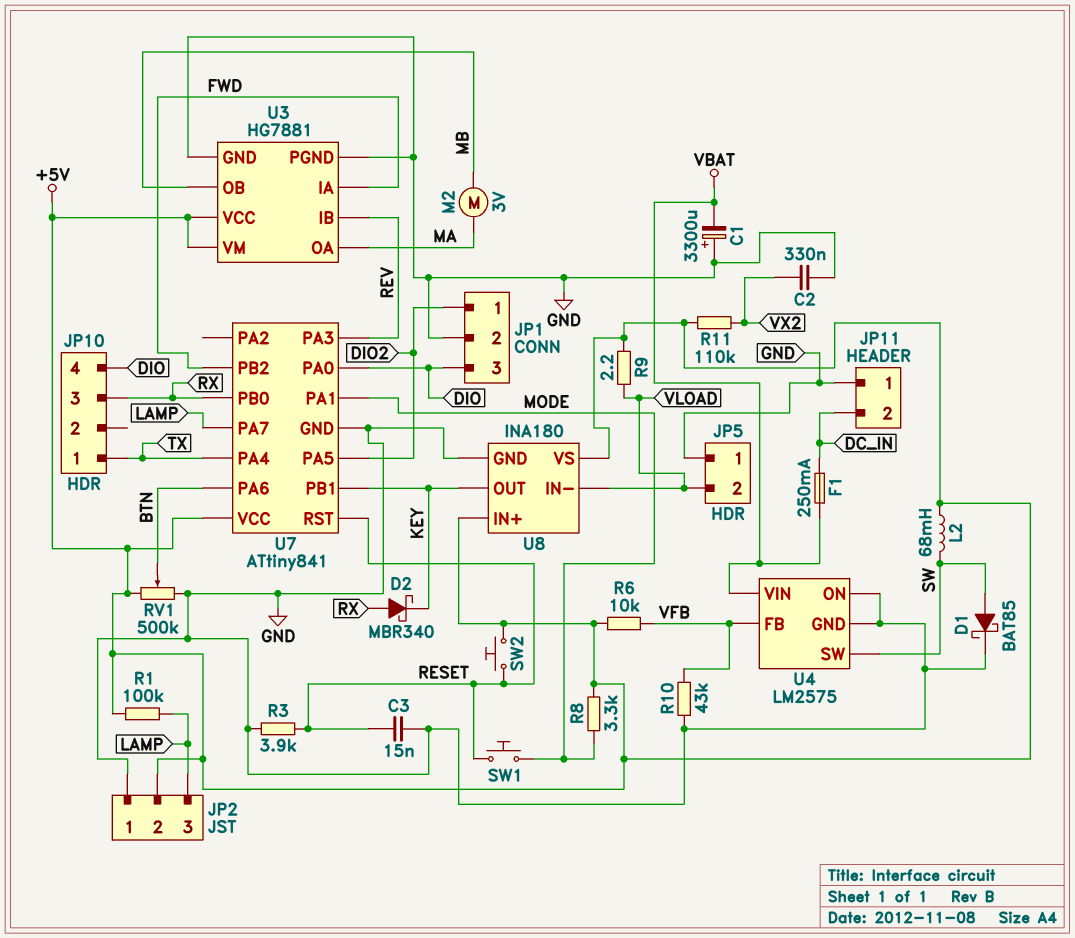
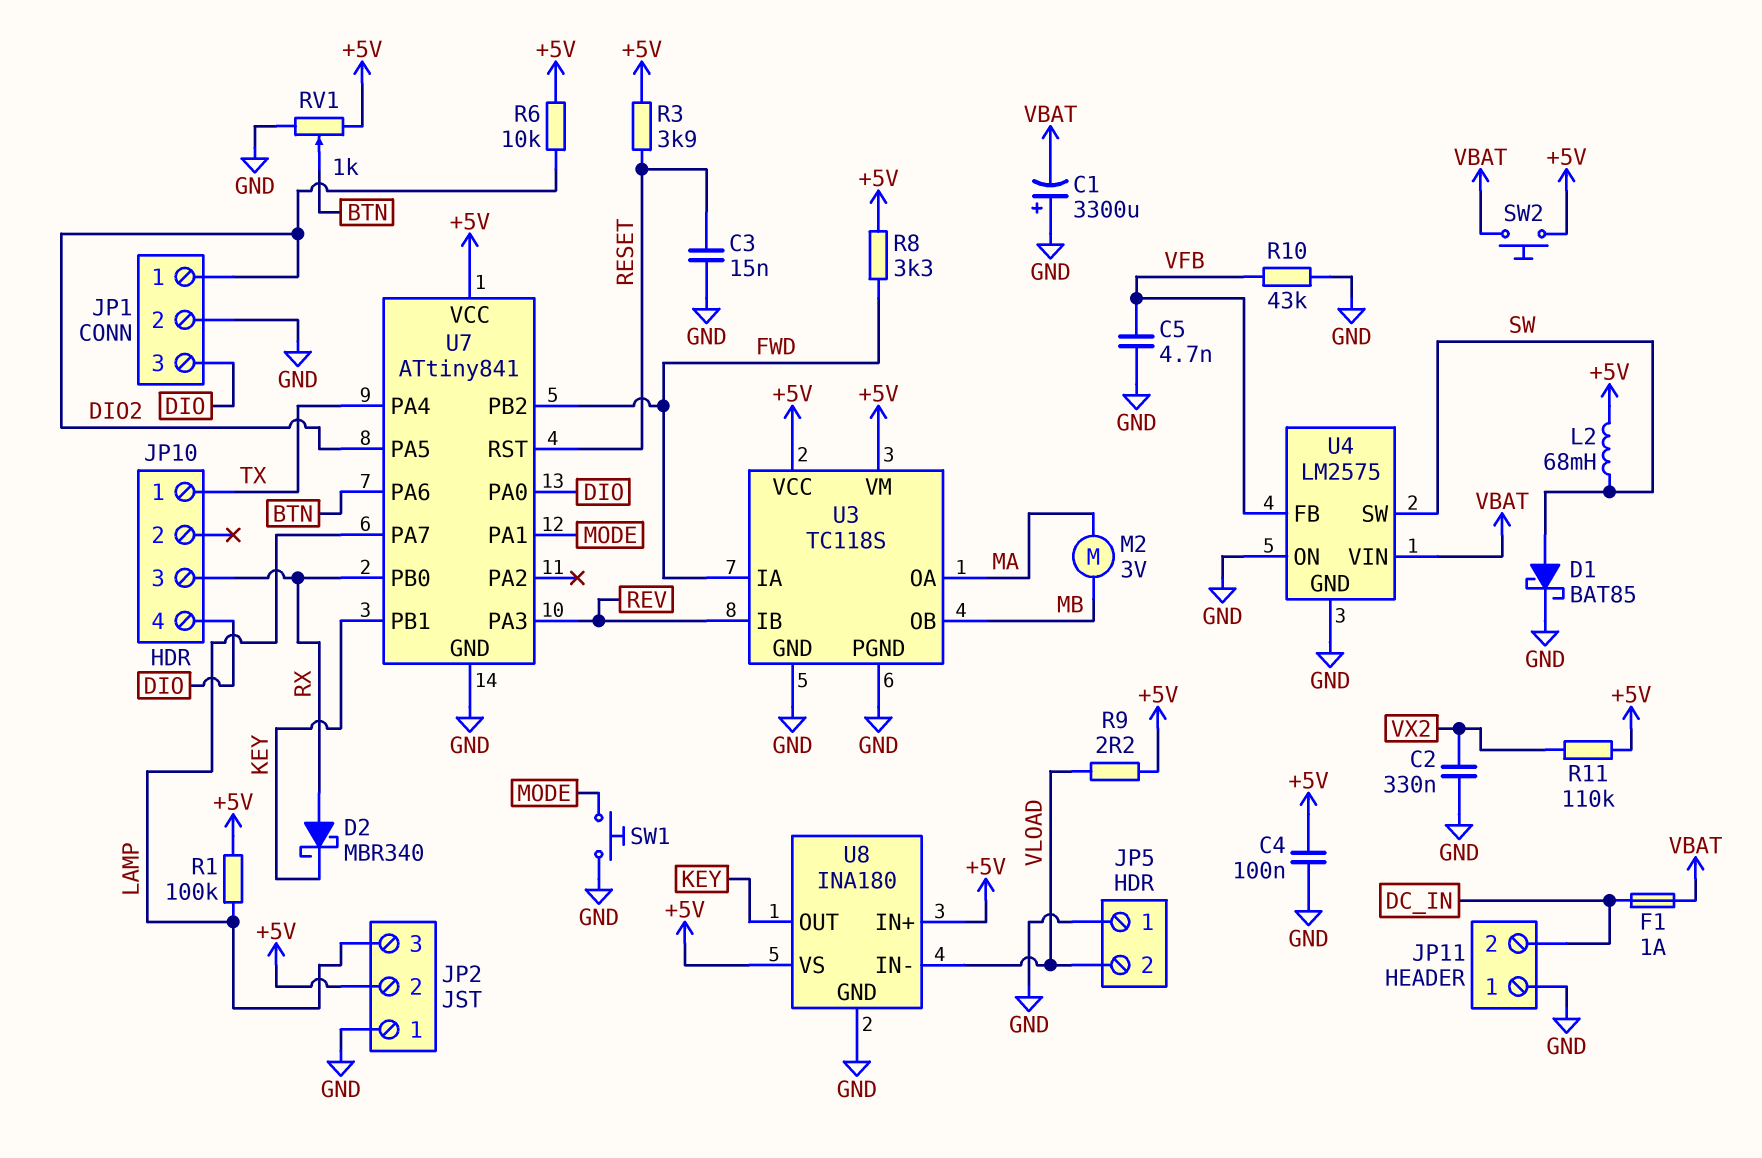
C4: none -> 100nF (+5V, GND)
C5: none -> 4.7nF (GND, VFB)
F1: 250mA (DC_IN, VBAT) -> 1A (DC_IN, VBAT)
R3: 3.9k (GND, RESET) -> 3.9k (+5V, RESET)
R6: 10k (+5V, VFB) -> 10k (+5V, DIO2)
R8: 3.3k (+5V, MODE) -> 3.3k (+5V, FWD)
RV1: 500k (+5V, GND, wiper BTN) -> 1k (+5V, GND, wiper BTN)
SW1: button (MODE, RESET) -> button (GND, MODE)
SW2: button (+5V, RESET) -> button (+5V, VBAT)
U3: HG7881 -> TC118S

